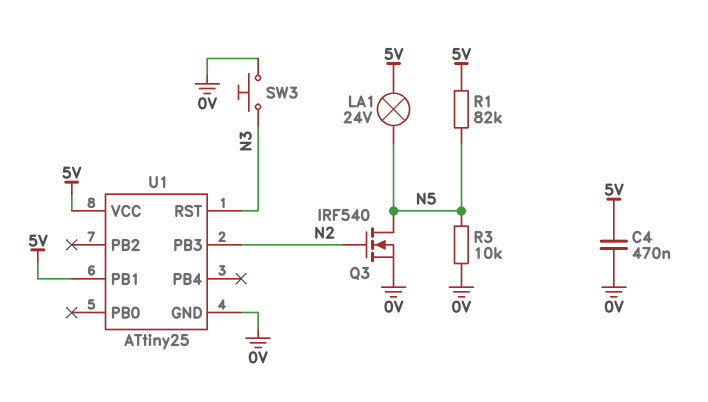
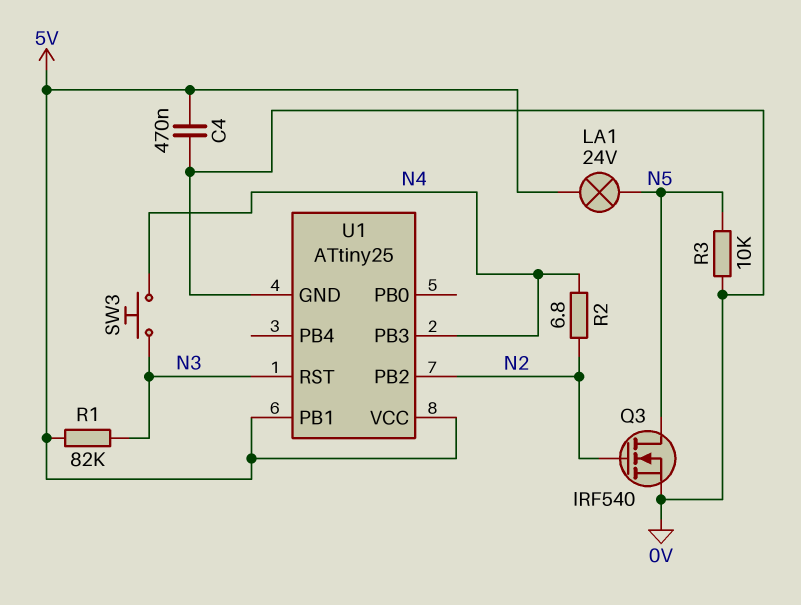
R1: 82k (5V, N5) -> 82k (5V, N3)
R2: none -> 6.8 (N2, N4)
SW3: button (0V, N3) -> button (N3, N4)
U1 pin PB2: none -> N2
U1 pin PB3: N2 -> N4

